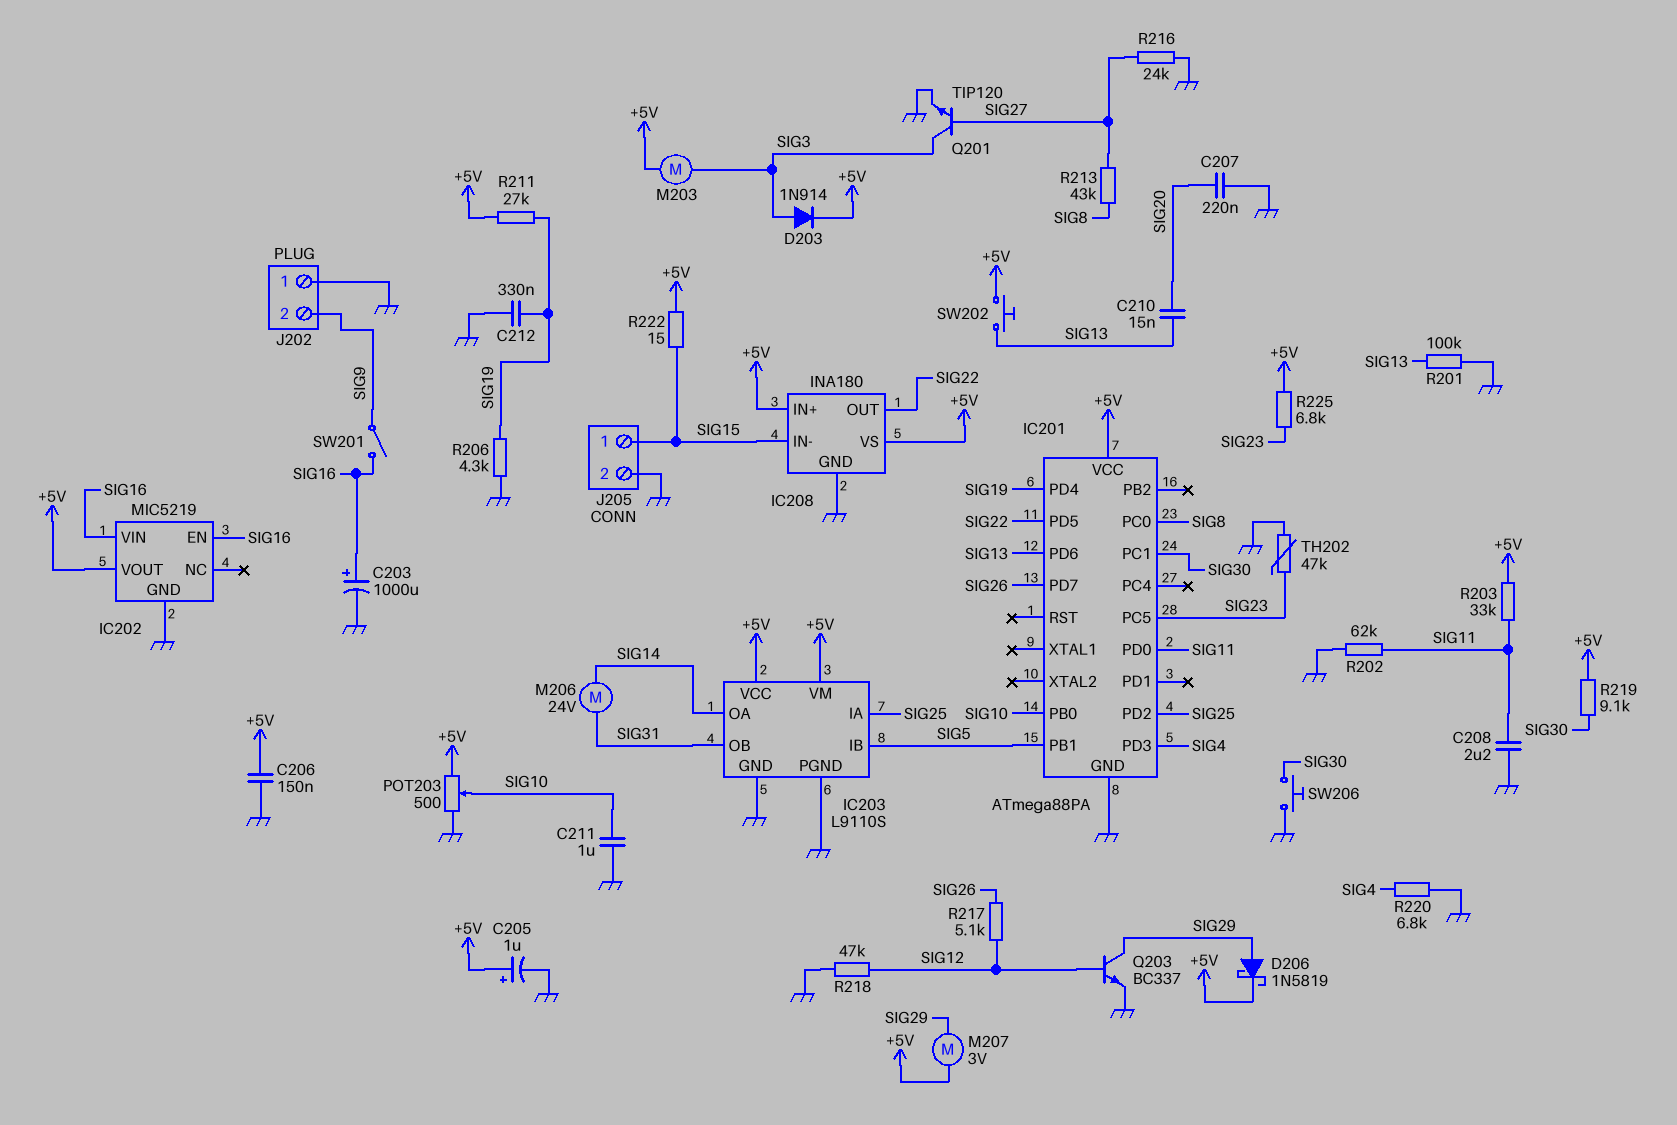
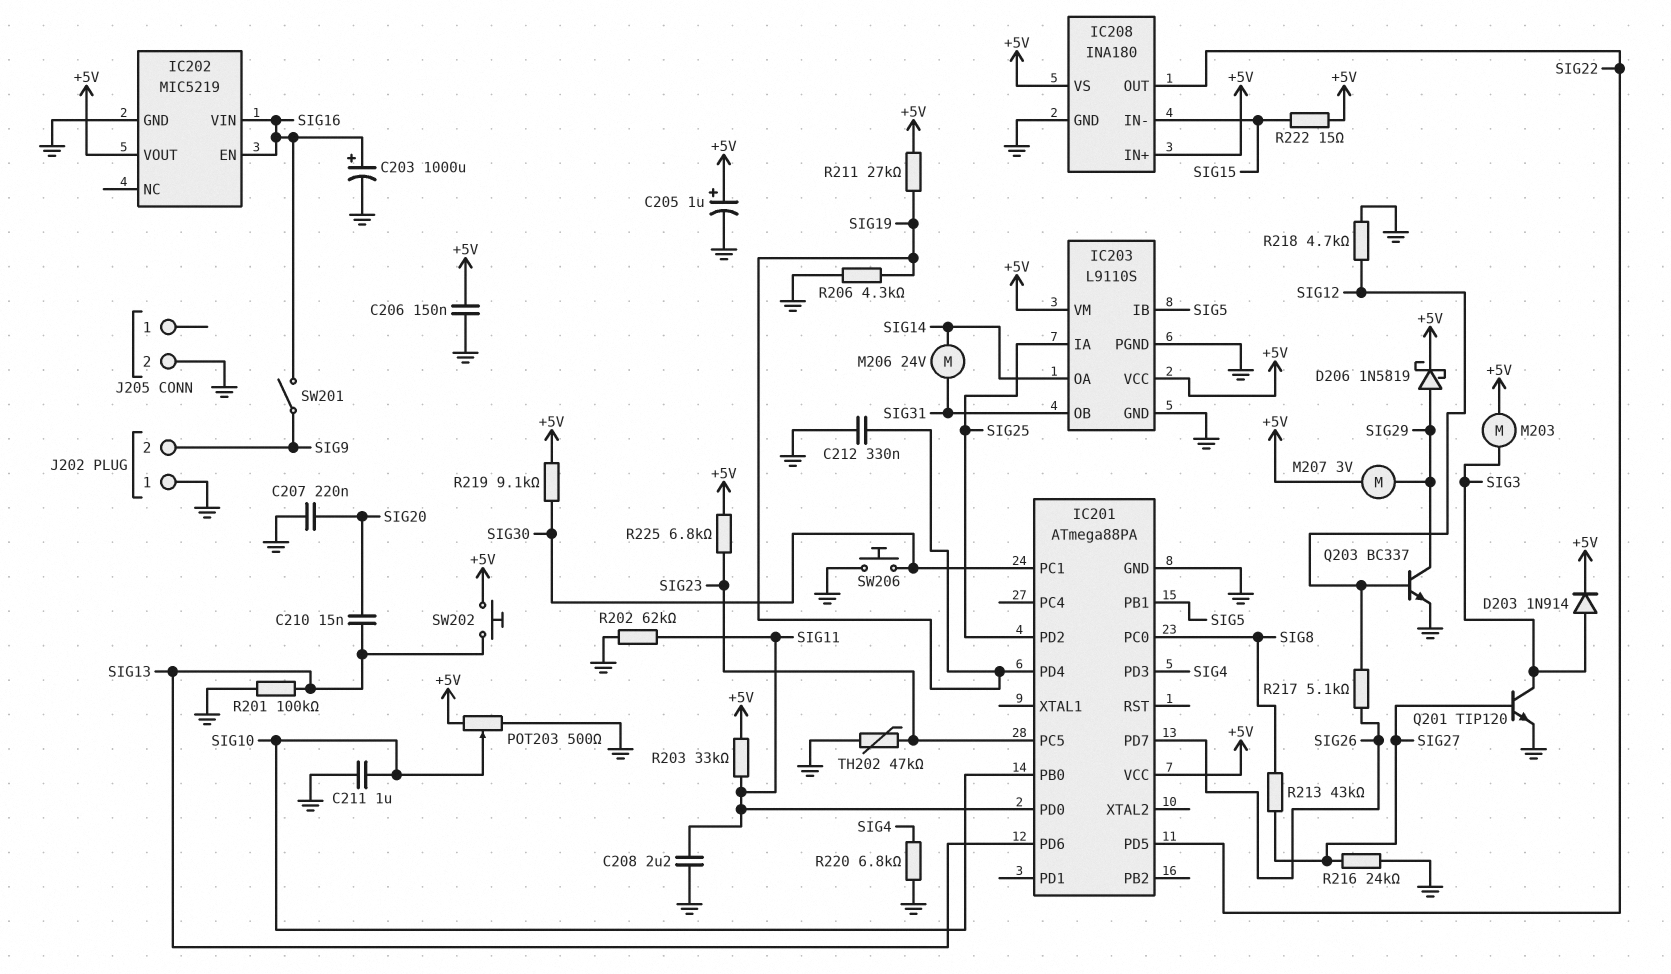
J205 pin 1: SIG15 -> none
R218: 47k (GND, SIG12) -> 4.7k (GND, SIG12)

